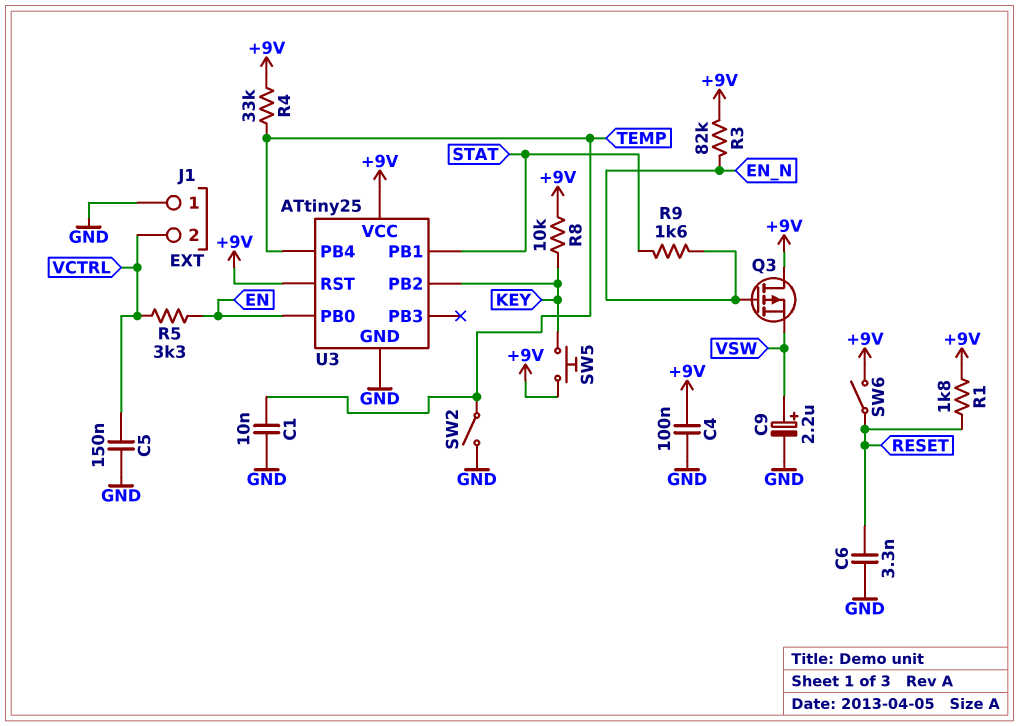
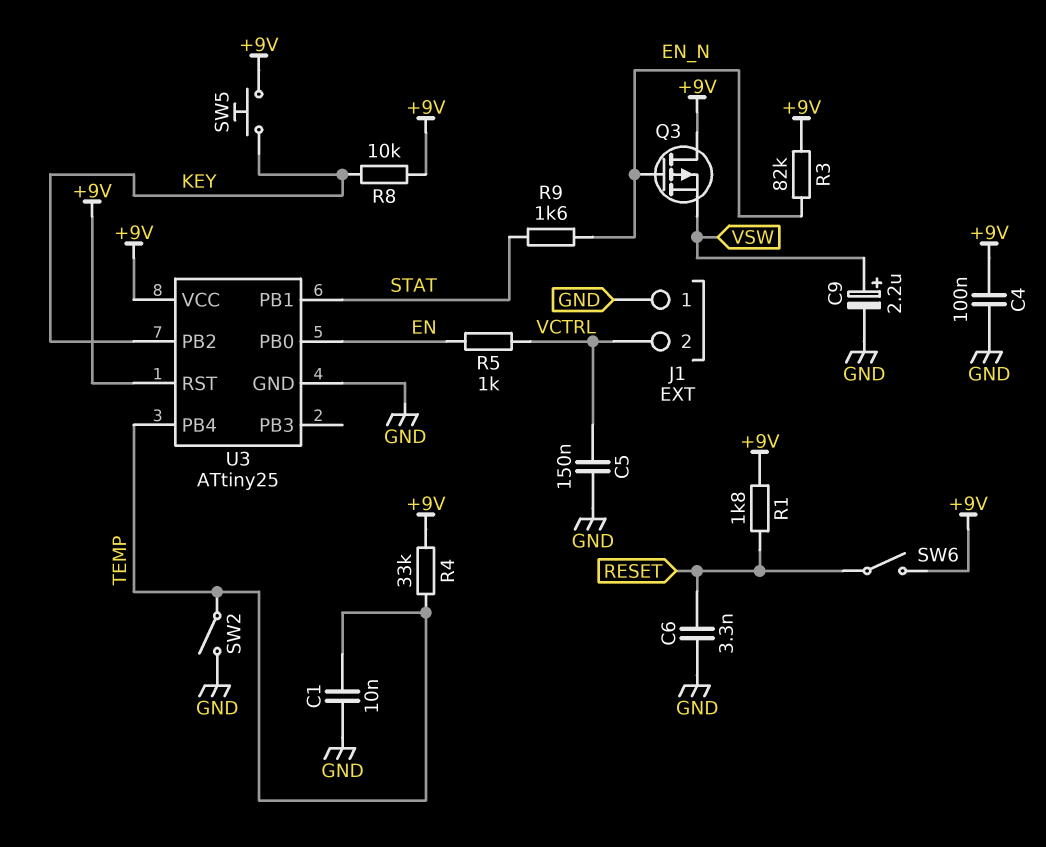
R5: 3.3k (EN, VCTRL) -> 1k (EN, VCTRL)

